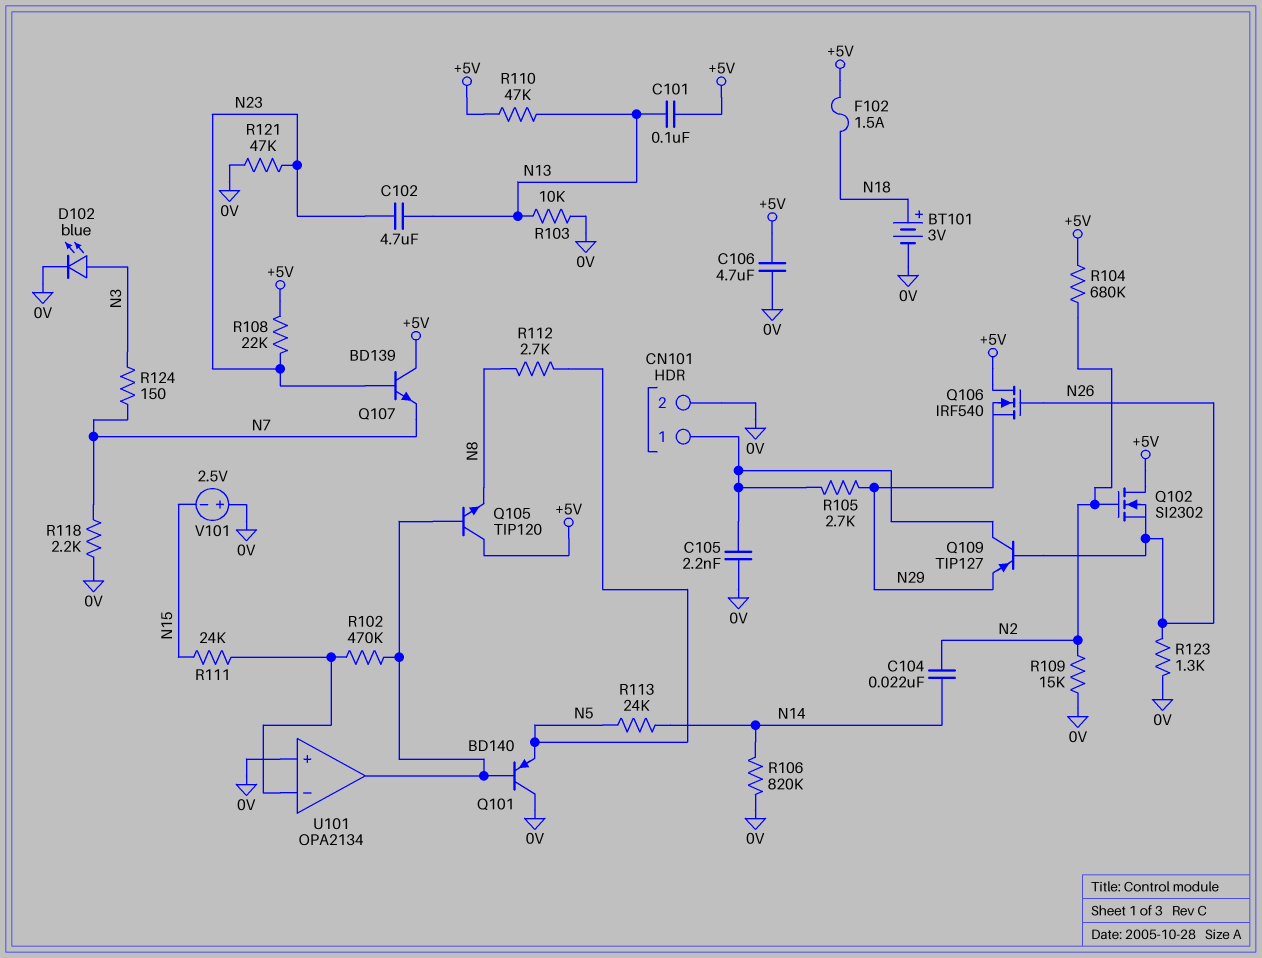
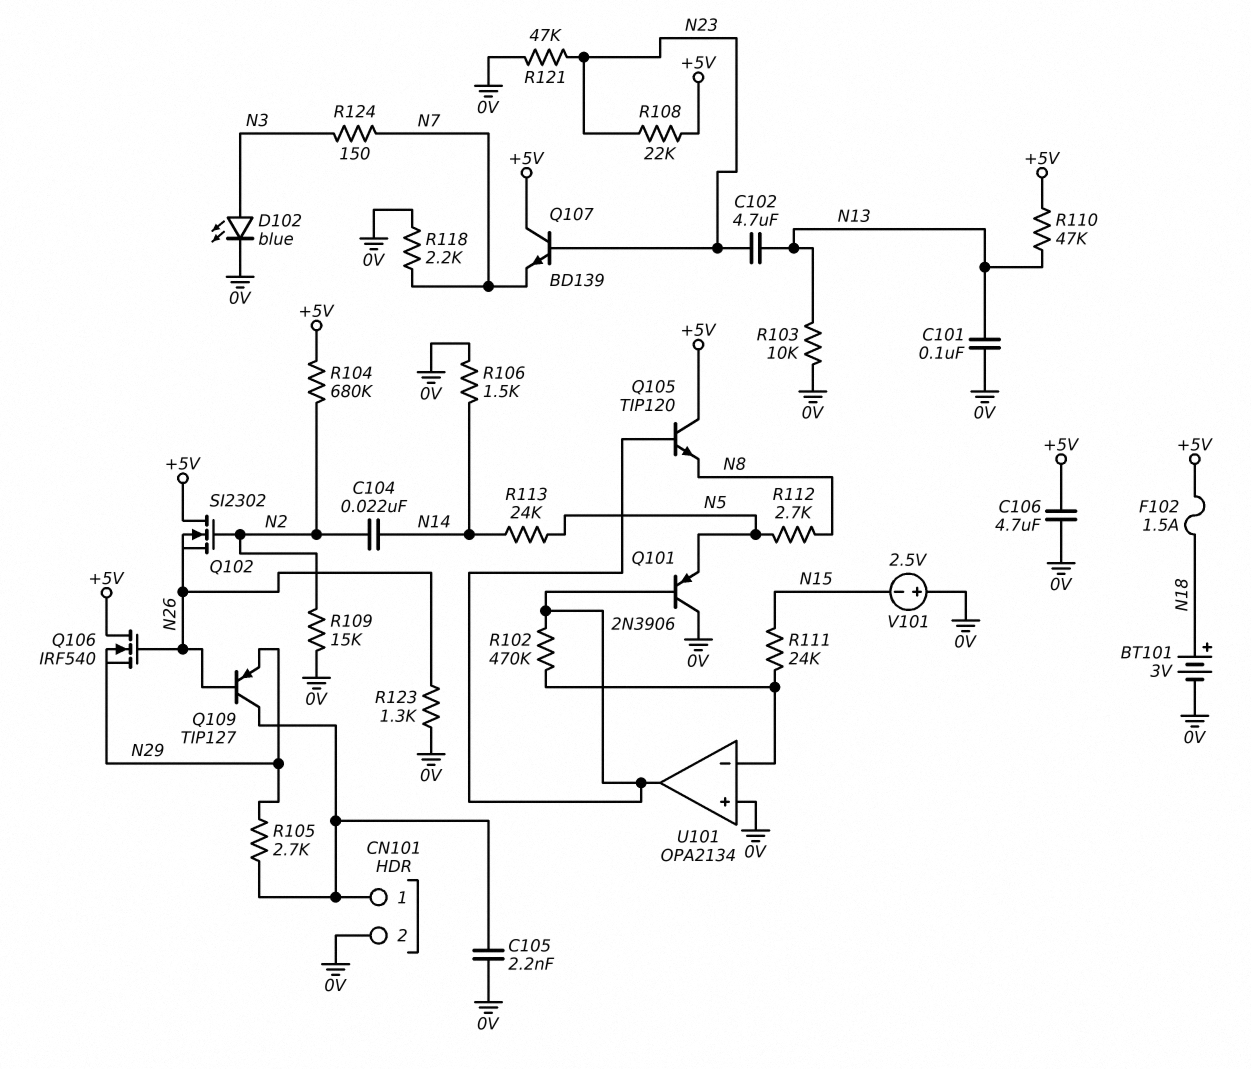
C101: 100nF (+5V, N13) -> 100nF (0V, N13)
Q101: PNP BD140 (B U101/out, C 0V, E N5) -> PNP 2N3906 (B U101/out, C 0V, E N5)
R106: 820k (0V, N14) -> 1.5k (0V, N14)

